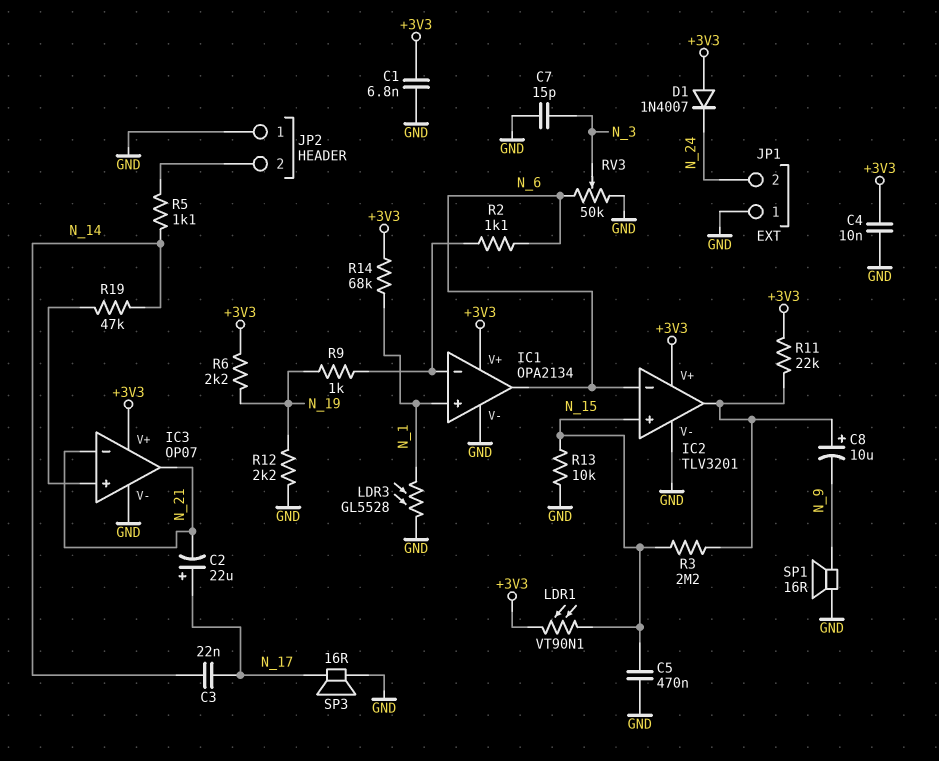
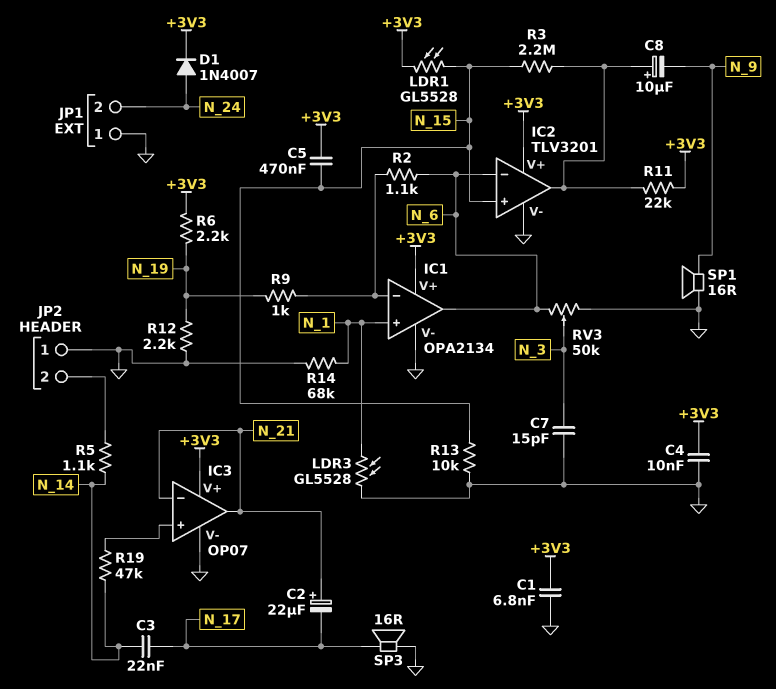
C2: 22uF (plus N_17, minus N_21) -> 22uF (plus N_21, minus N_17)
C5: 470nF (GND, N_15) -> 470nF (+3V3, N_15)
D1: diode 1N4007 (A +3V3, K N_24) -> diode 1N4007 (A N_24, K +3V3)
LDR1: VT90N1 (+3V3, N_15) -> GL5528 (+3V3, N_15)
R14: 68k (+3V3, N_1) -> 68k (GND, N_1)

